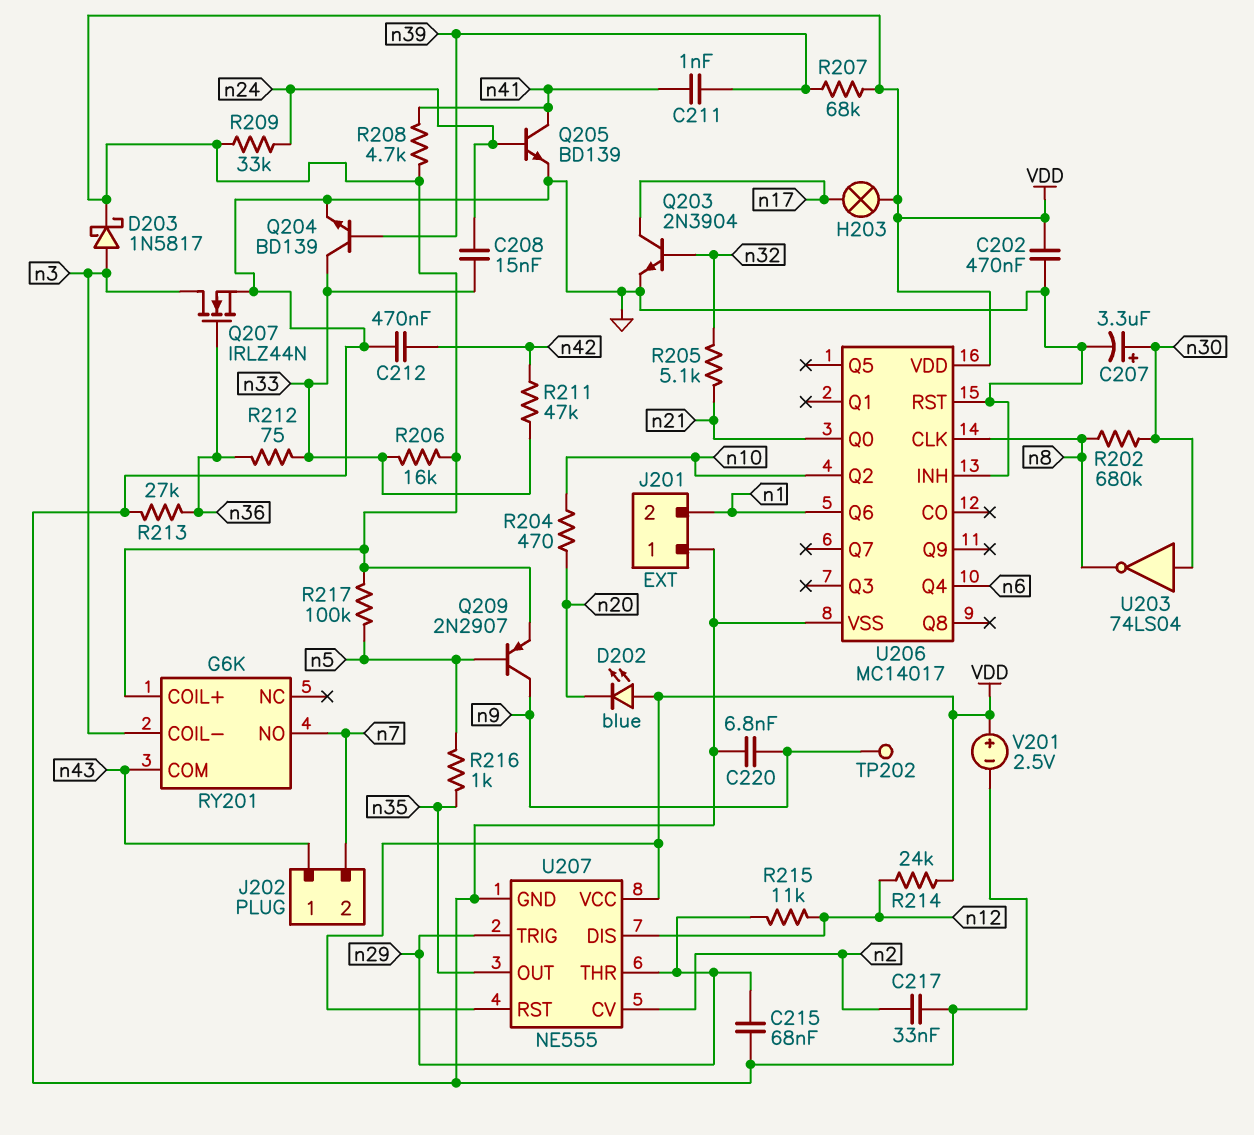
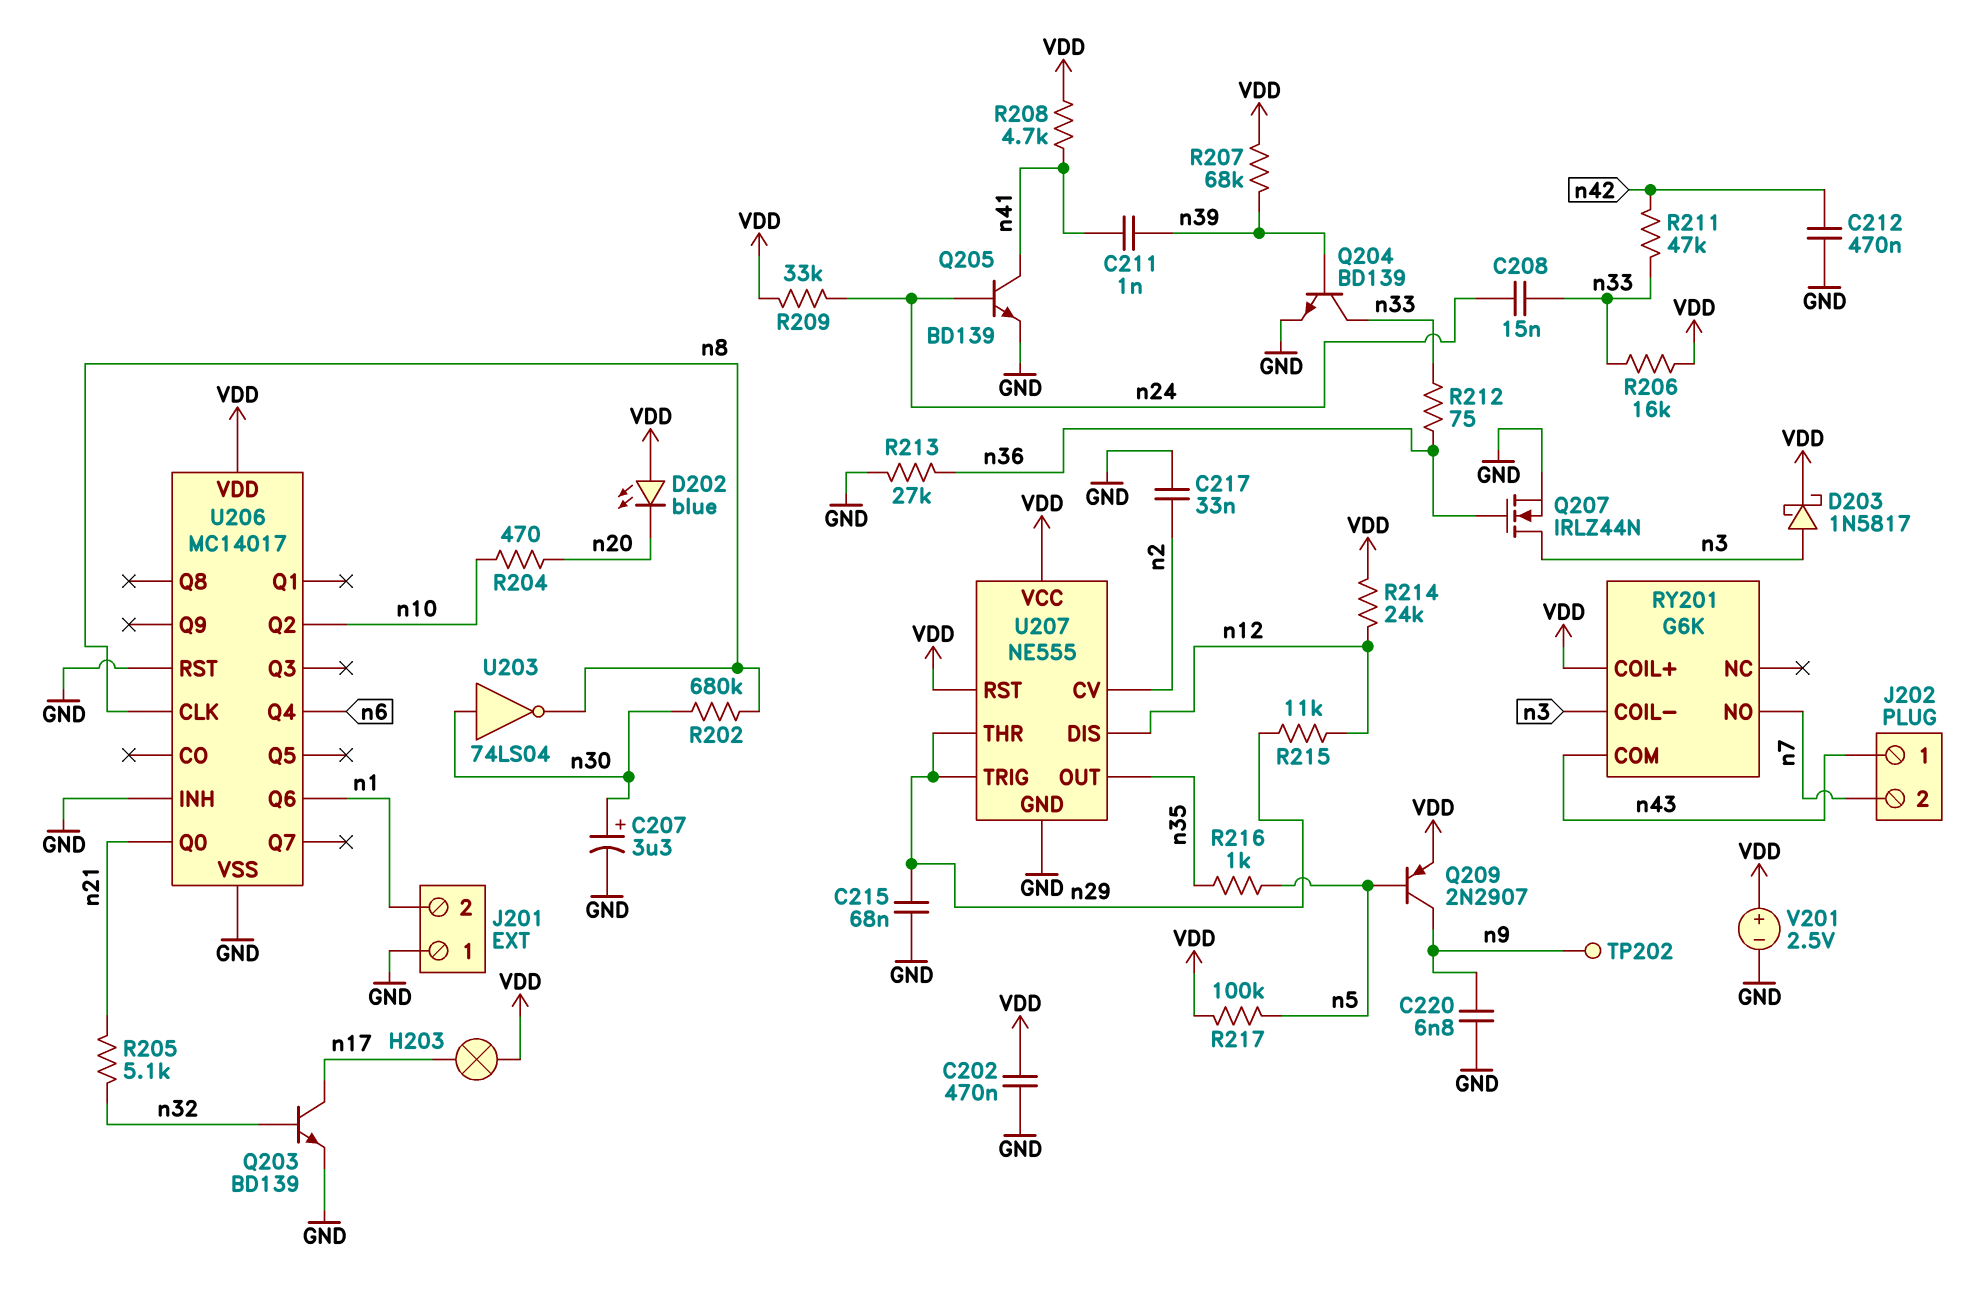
Q203: NPN 2N3904 (B n32, C n17, E GND) -> NPN BD139 (B n32, C n17, E GND)

